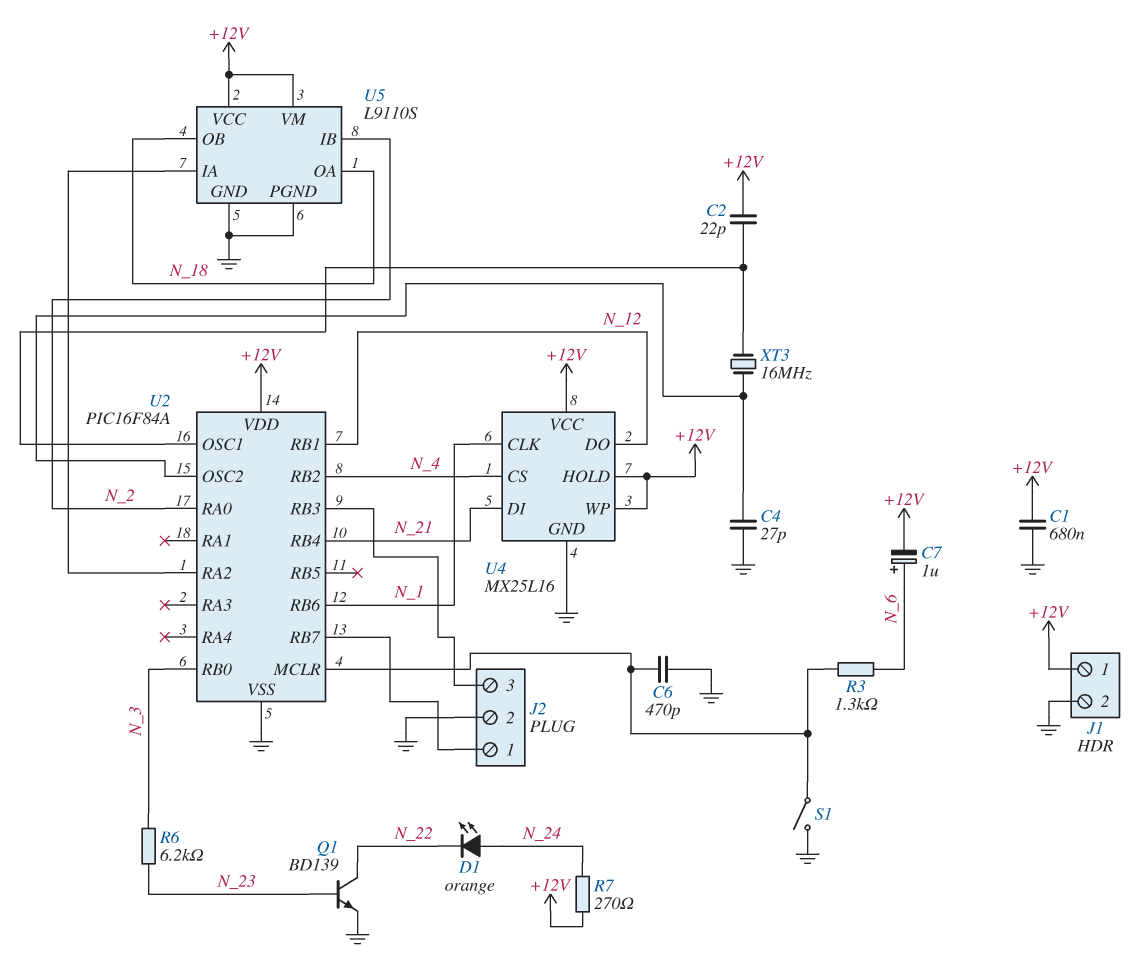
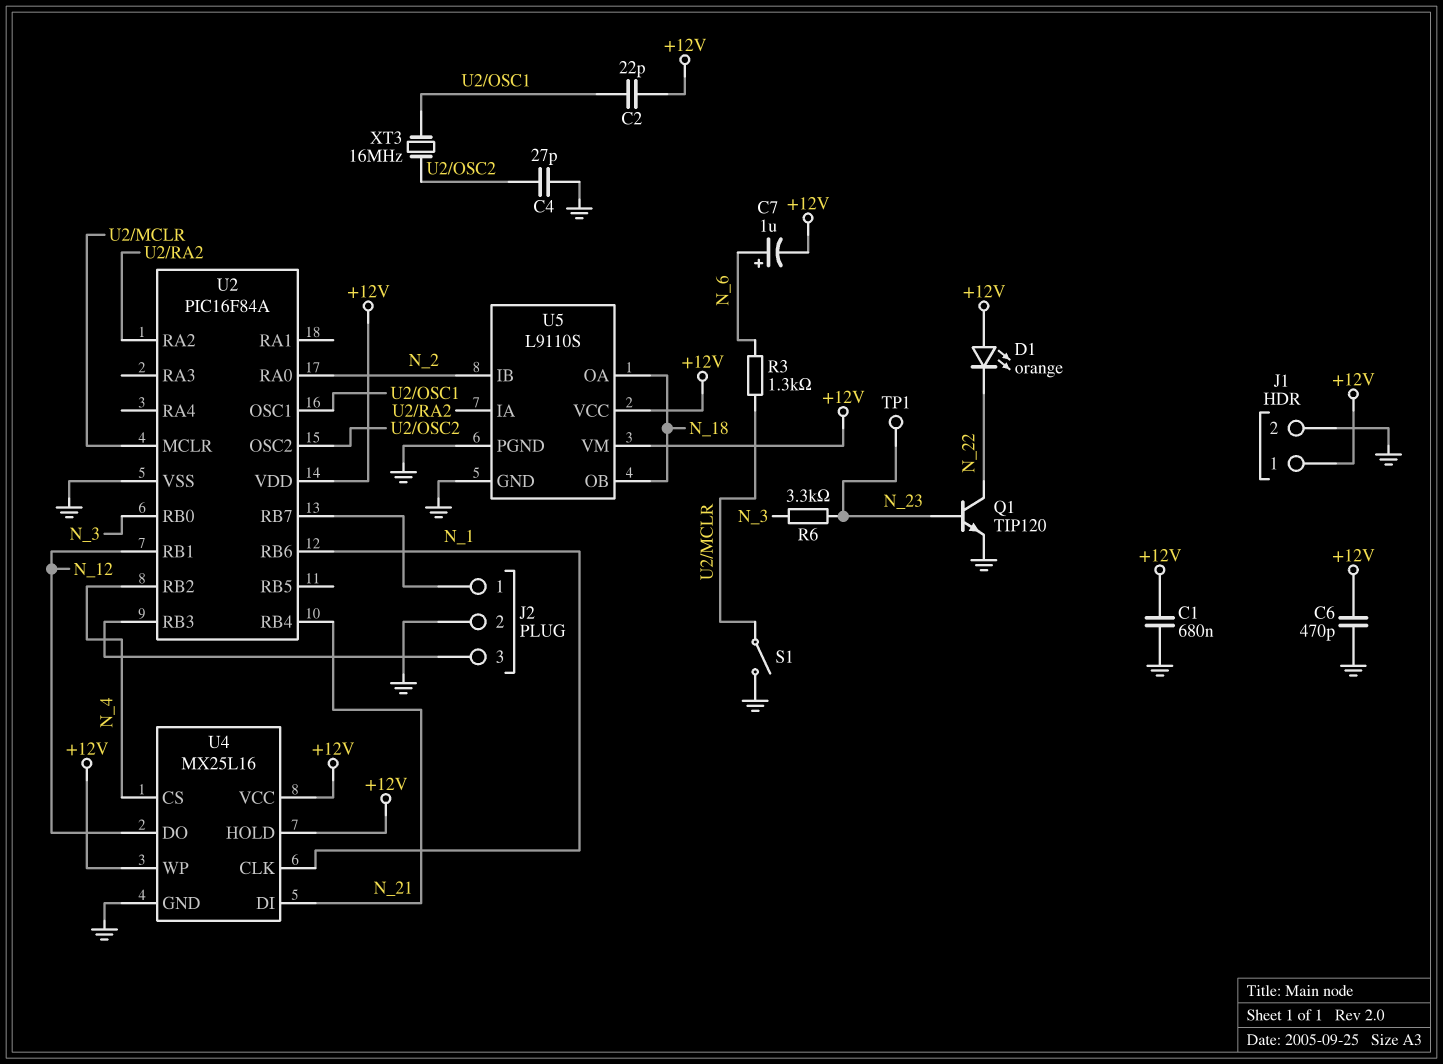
C6: 470pF (GND, U2/MCLR) -> 470pF (+12V, GND)
D1: LED orange (A N_24, K N_22) -> LED orange (A +12V, K N_22)
Q1: NPN BD139 (B N_23, C N_22, E GND) -> NPN TIP120 (B N_23, C N_22, E GND)
R6: 6.2k (N_3, N_23) -> 3.3k (N_3, N_23)
R7: 270 (+12V, N_24) -> none
TP1: none -> test point (N_23)

